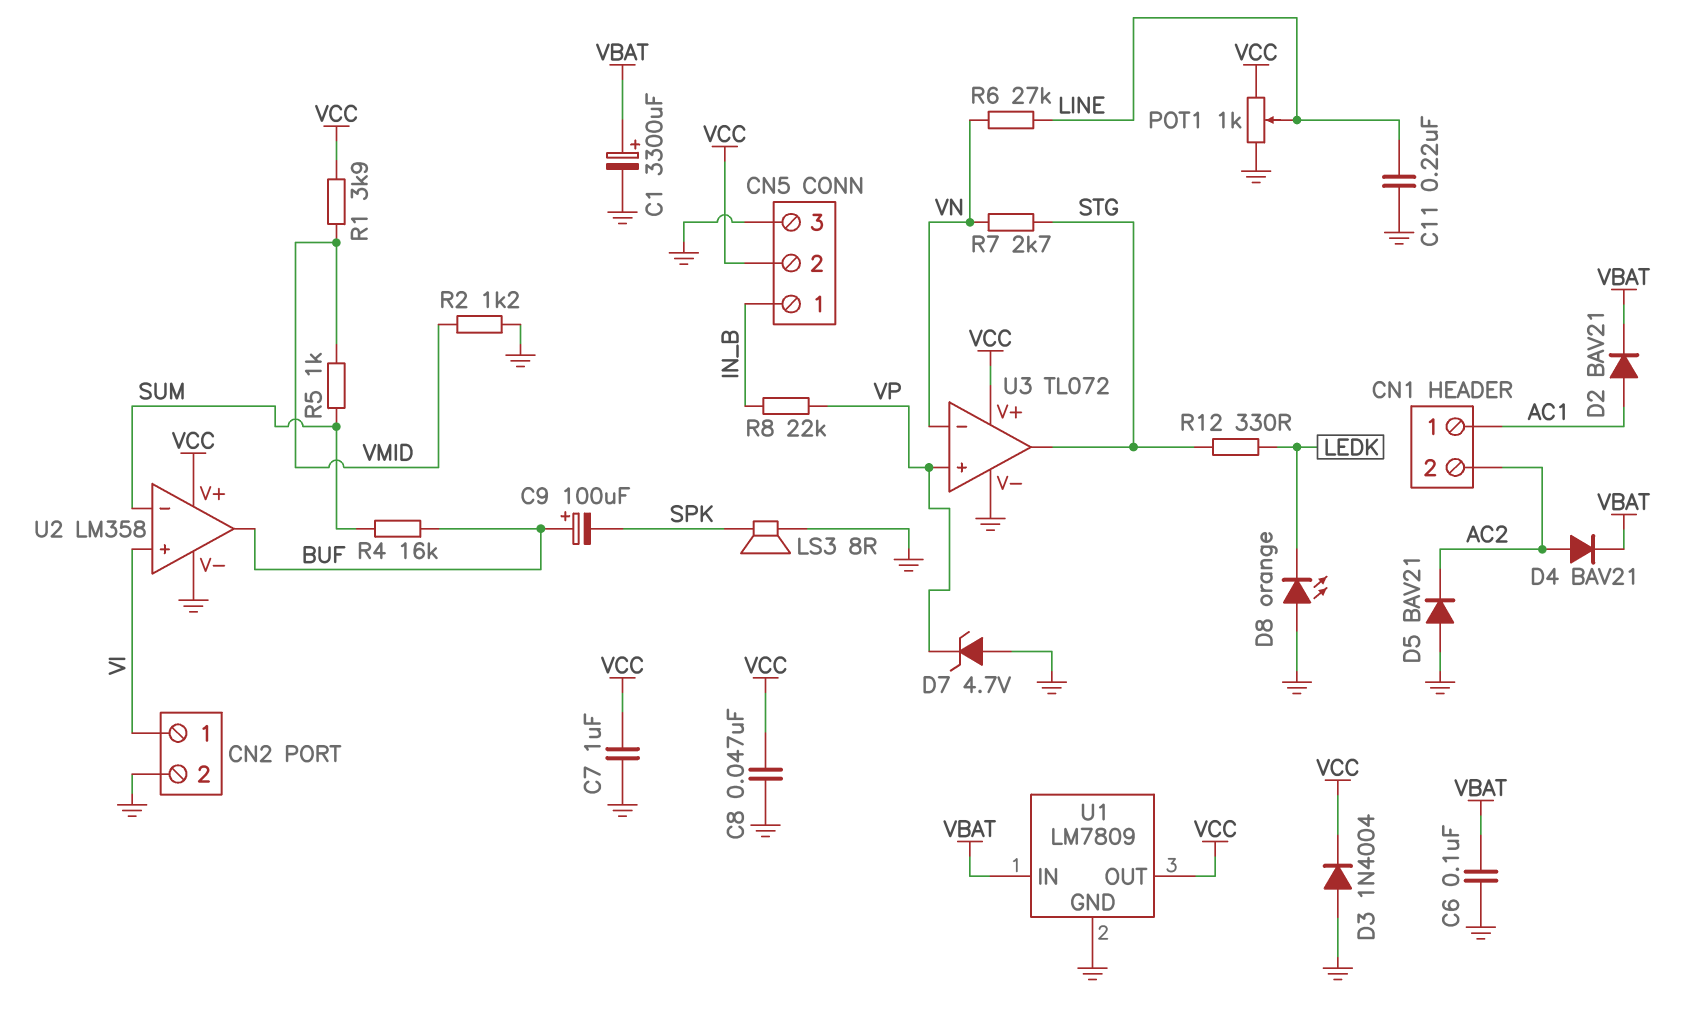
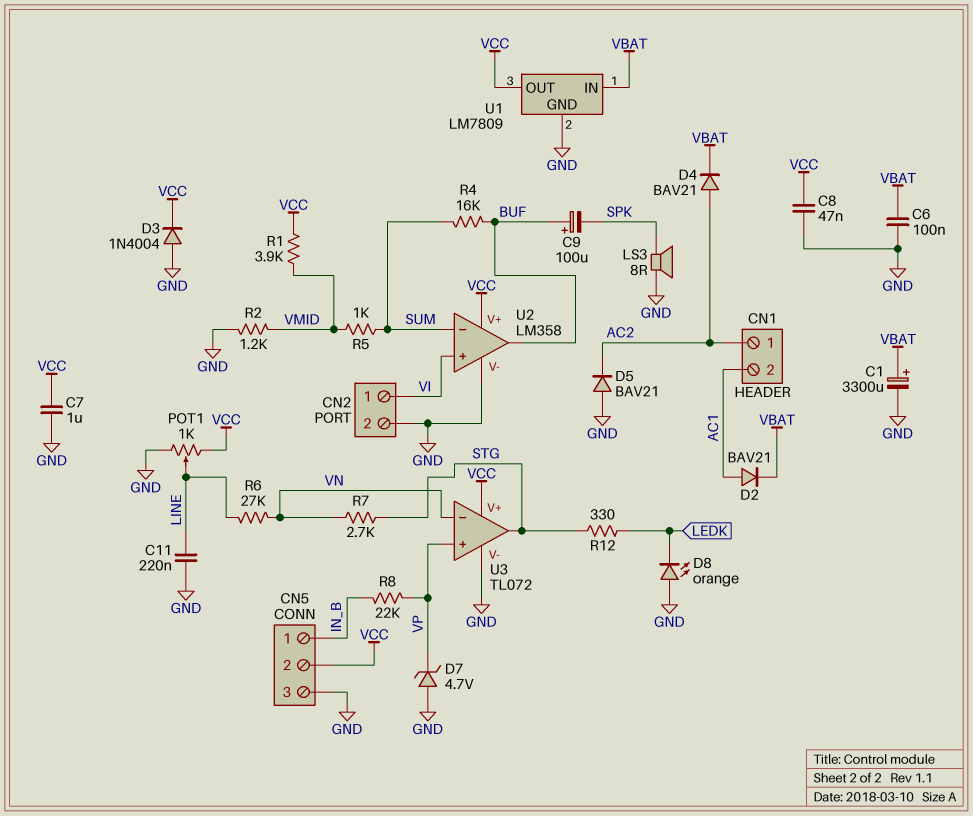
CN1 pin 1: AC1 -> AC2
CN1 pin 2: AC2 -> AC1

